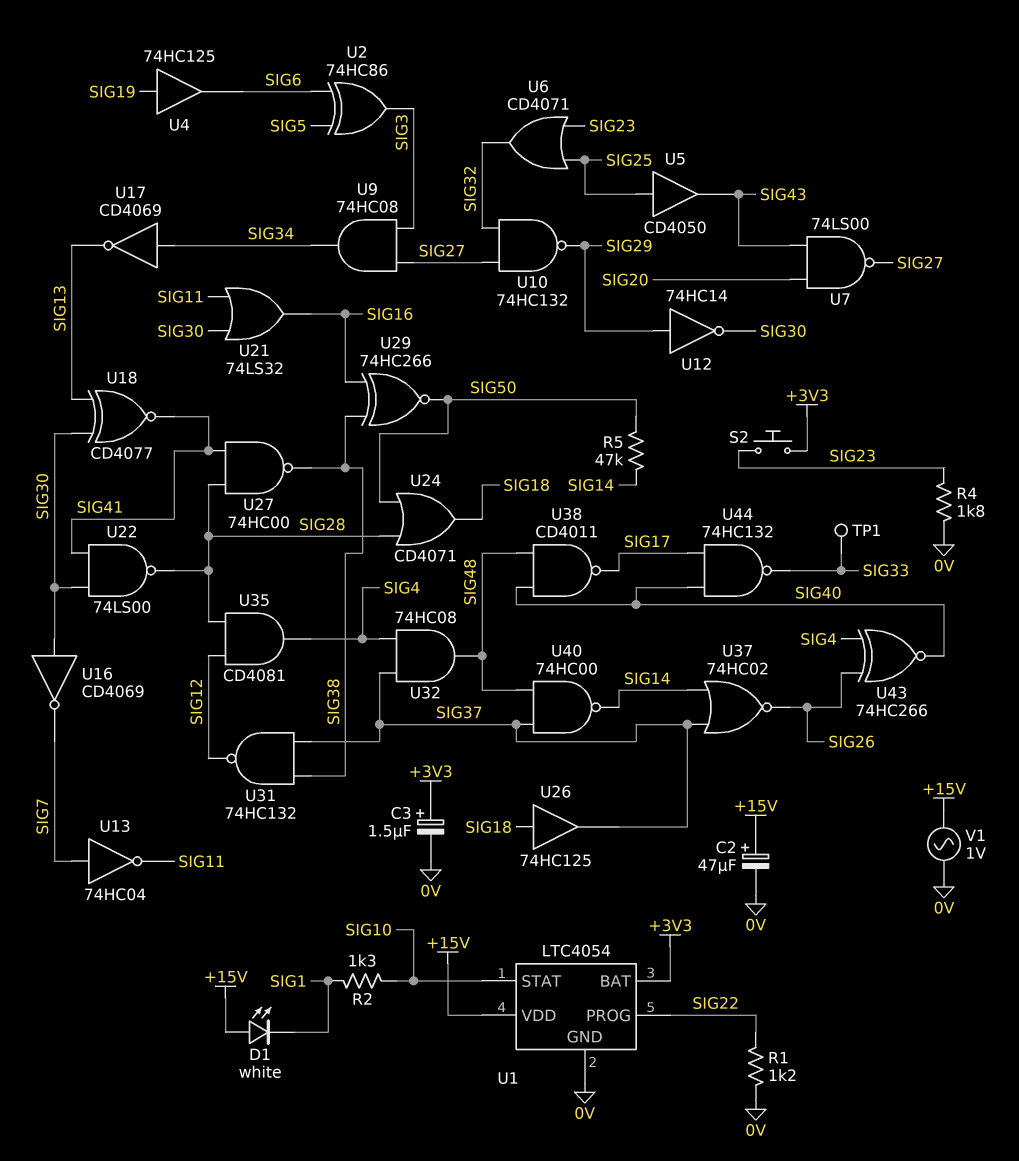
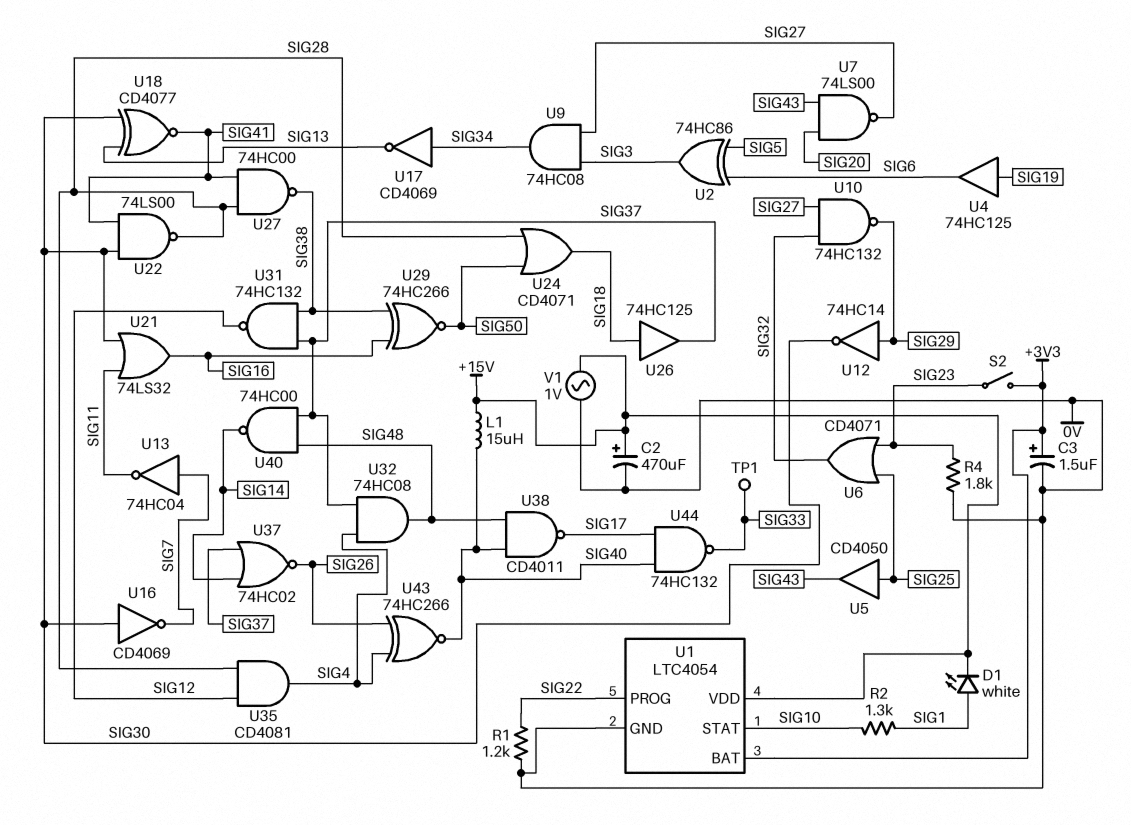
C2: 47uF (plus +15V, minus 0V) -> 470uF (plus +15V, minus 0V)
D1: LED white (A +15V, K SIG1) -> LED white (A SIG1, K +15V)
L1: none -> 15uH (+15V, SIG40)
R5: 47k (SIG14, SIG50) -> none
S2: button (+3V3, SIG23) -> switch (+3V3, SIG23)

